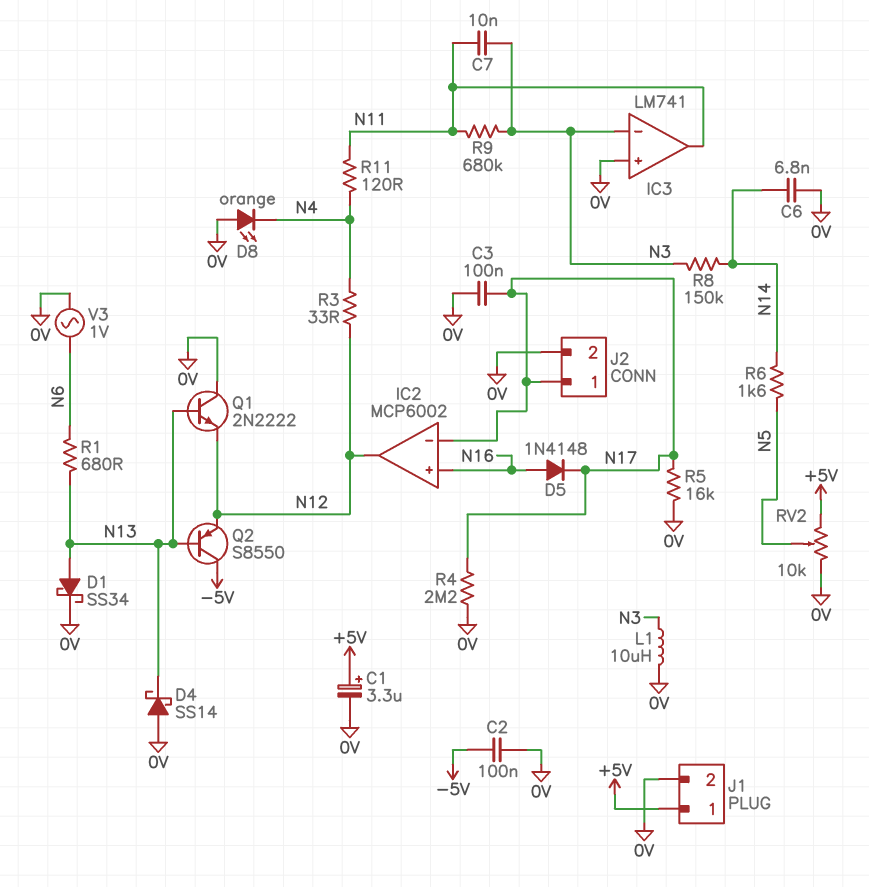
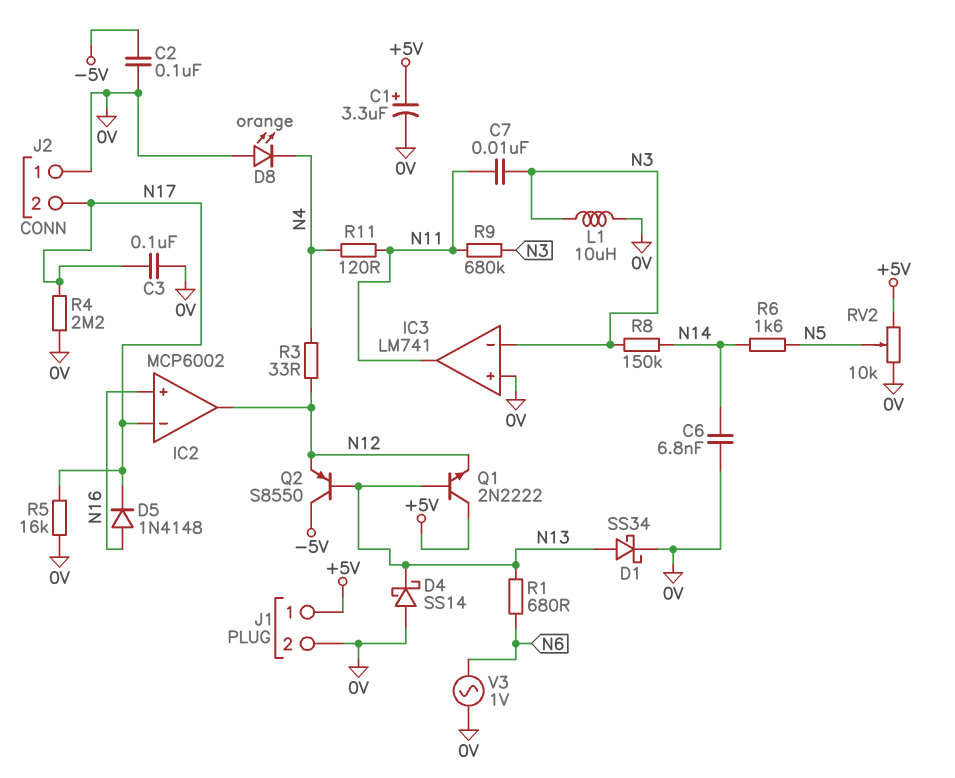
J2 pin 1: N17 -> 0V
J2 pin 2: 0V -> N17
Q1: NPN 2N2222 (B N13, C 0V, E N12) -> NPN 2N2222 (B N13, C +5V, E N12)

